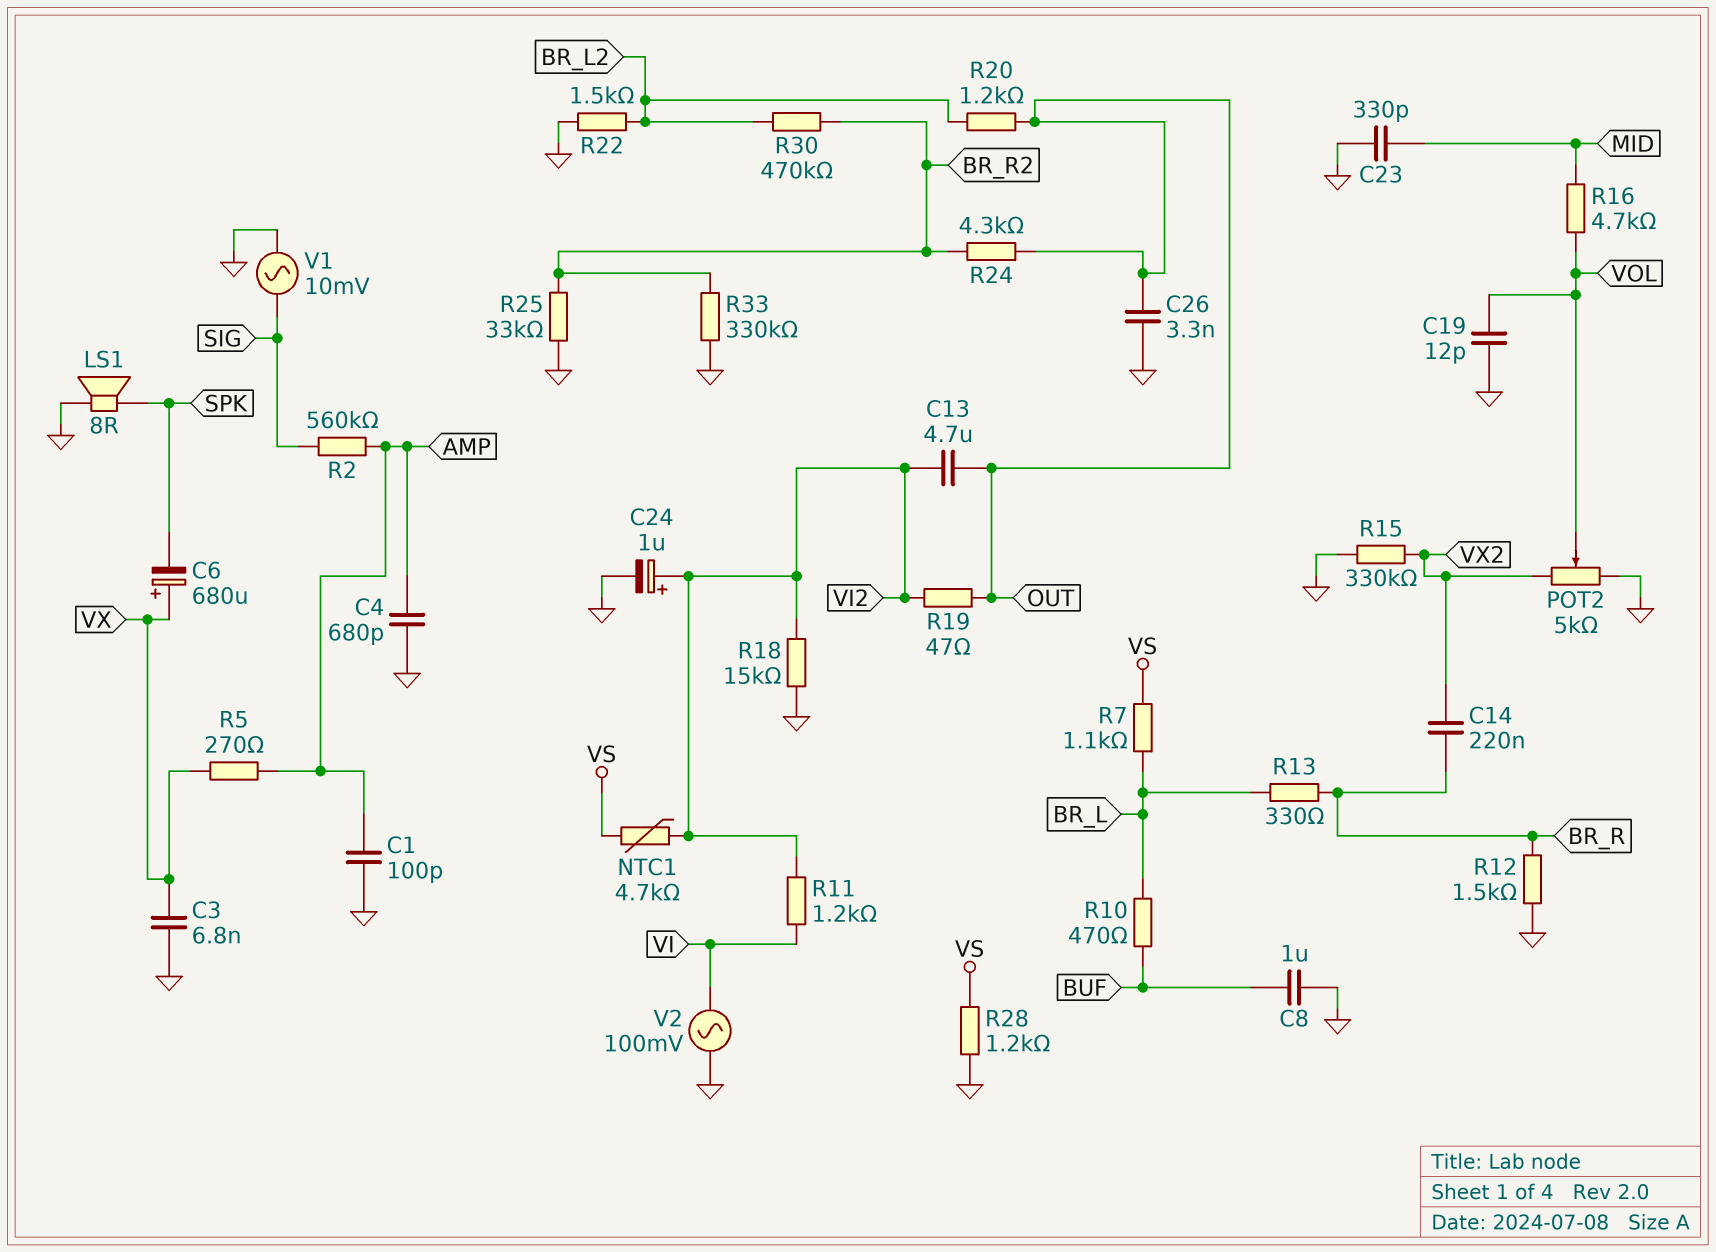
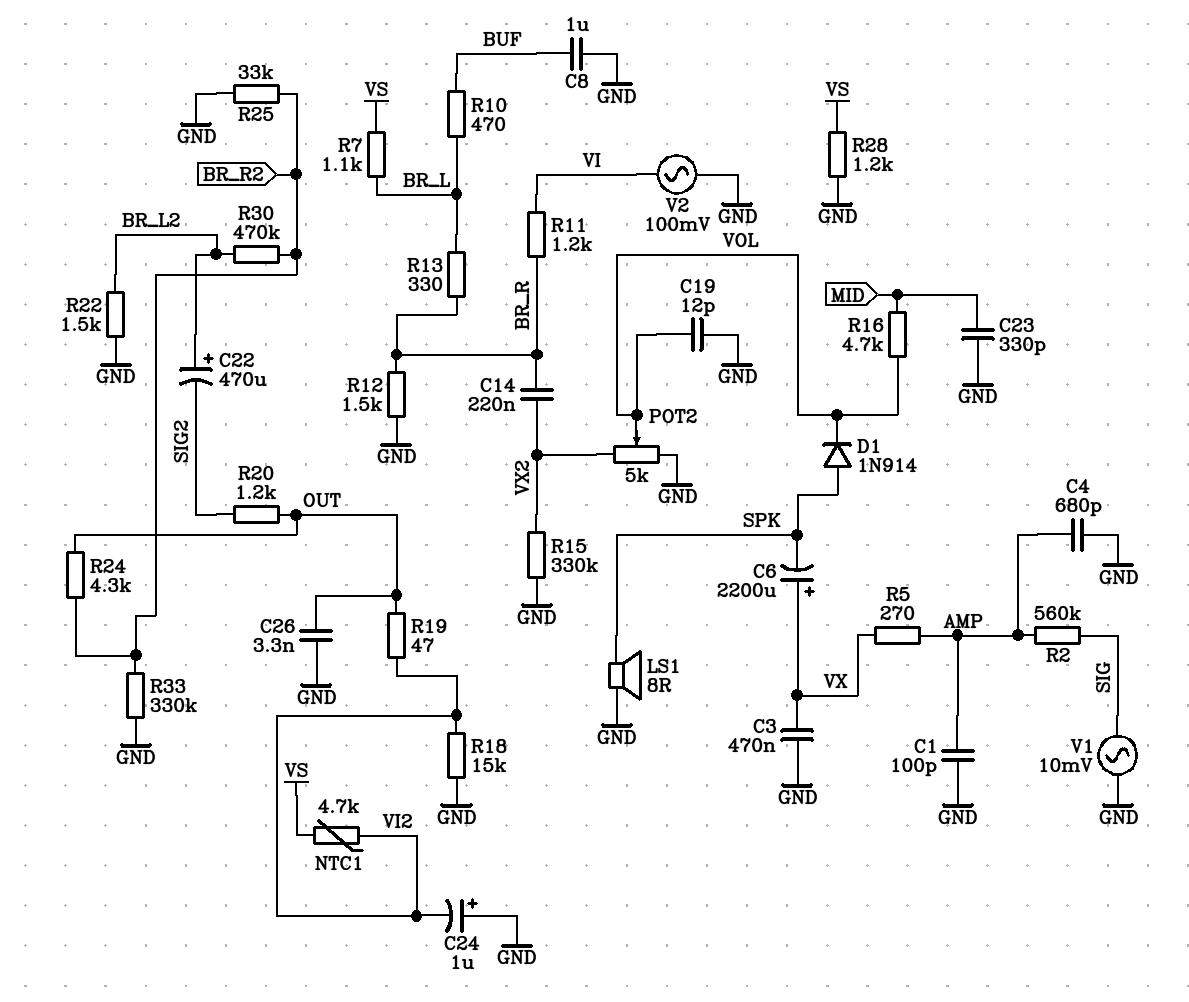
C3: 6.8nF (GND, VX) -> 470nF (GND, VX)
C6: 680uF (plus VX, minus SPK) -> 2200uF (plus VX, minus SPK)
C13: 4.7uF (OUT, VI2) -> none
C22: none -> 470uF (plus BR_L2, minus SIG2)
C24: 1uF (plus VI2, minus GND) -> 1uF (plus GND, minus VI2)
D1: none -> diode 1N914 (A SPK, K VOL)
R11: 1.2k (VI, VI2) -> 1.2k (BR_R, VI)
R20: 1.2k (BR_L2, OUT) -> 1.2k (OUT, SIG2)

